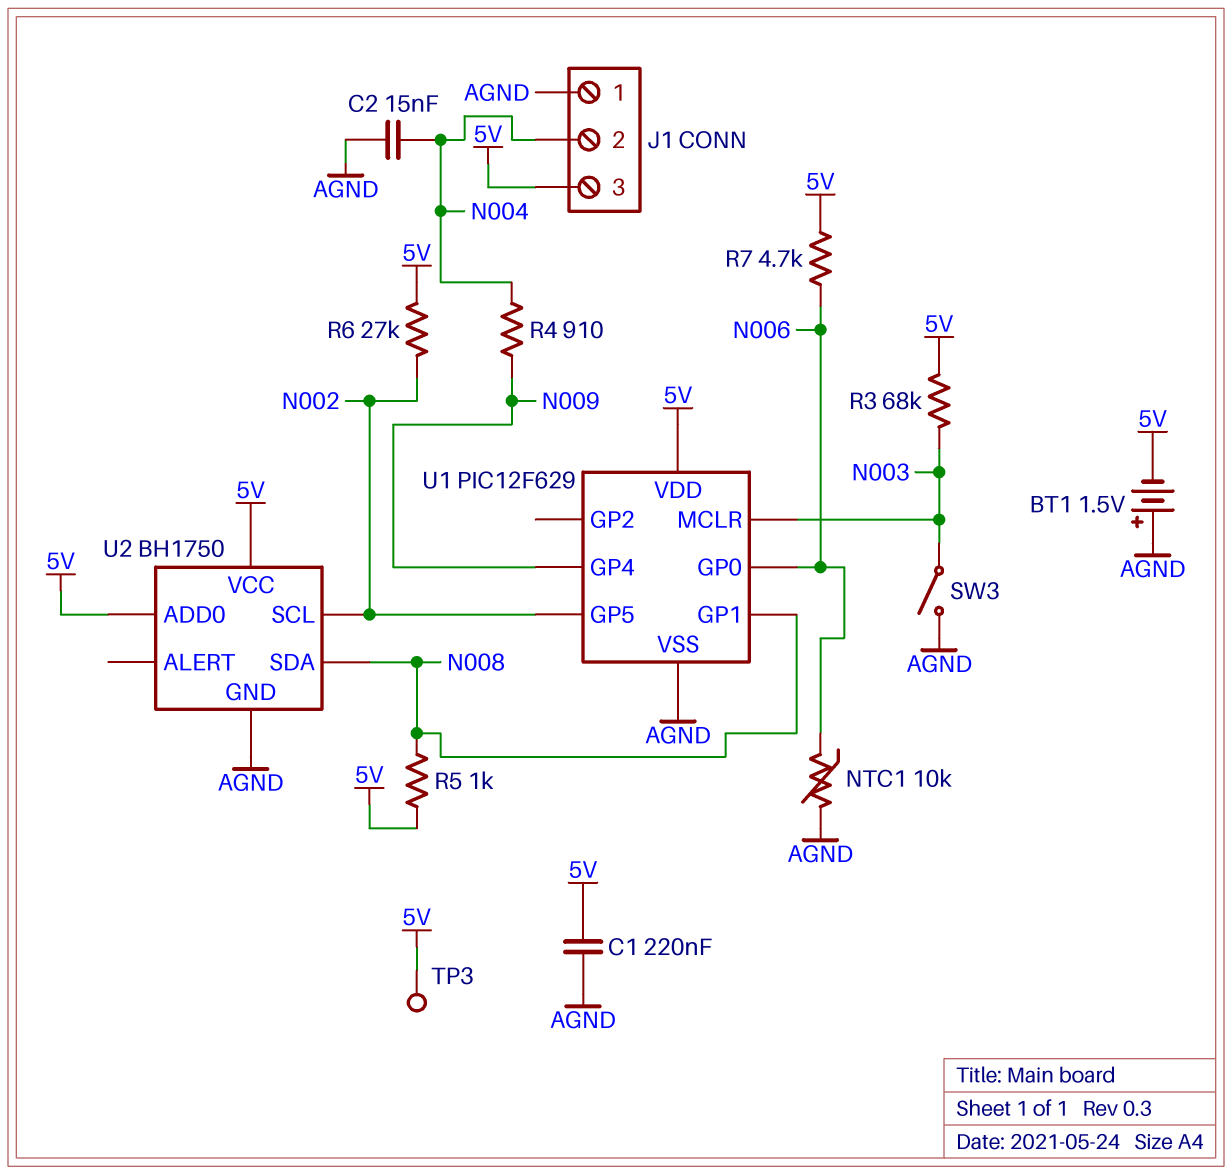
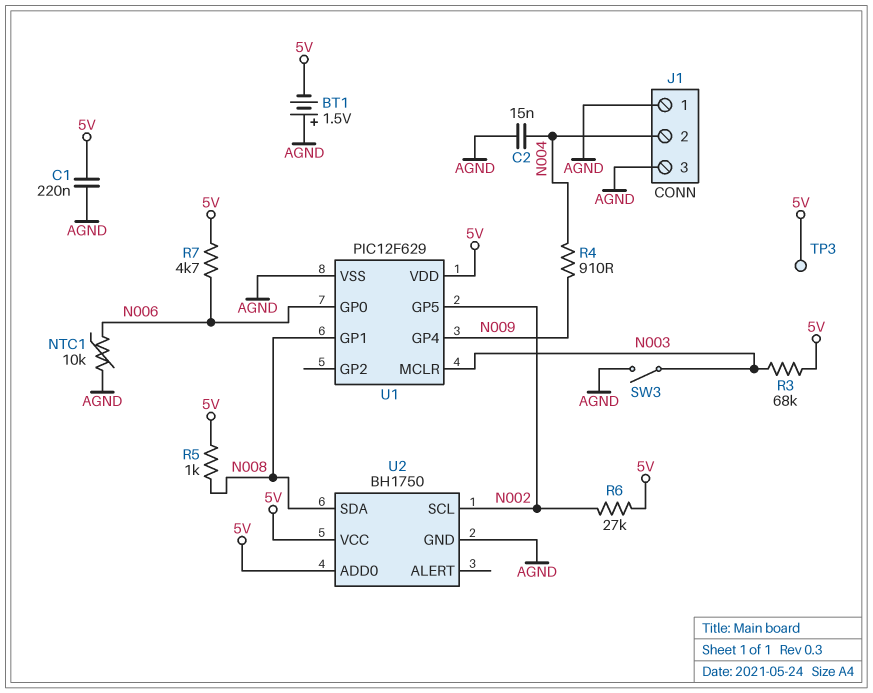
J1 pin 3: 5V -> AGND

